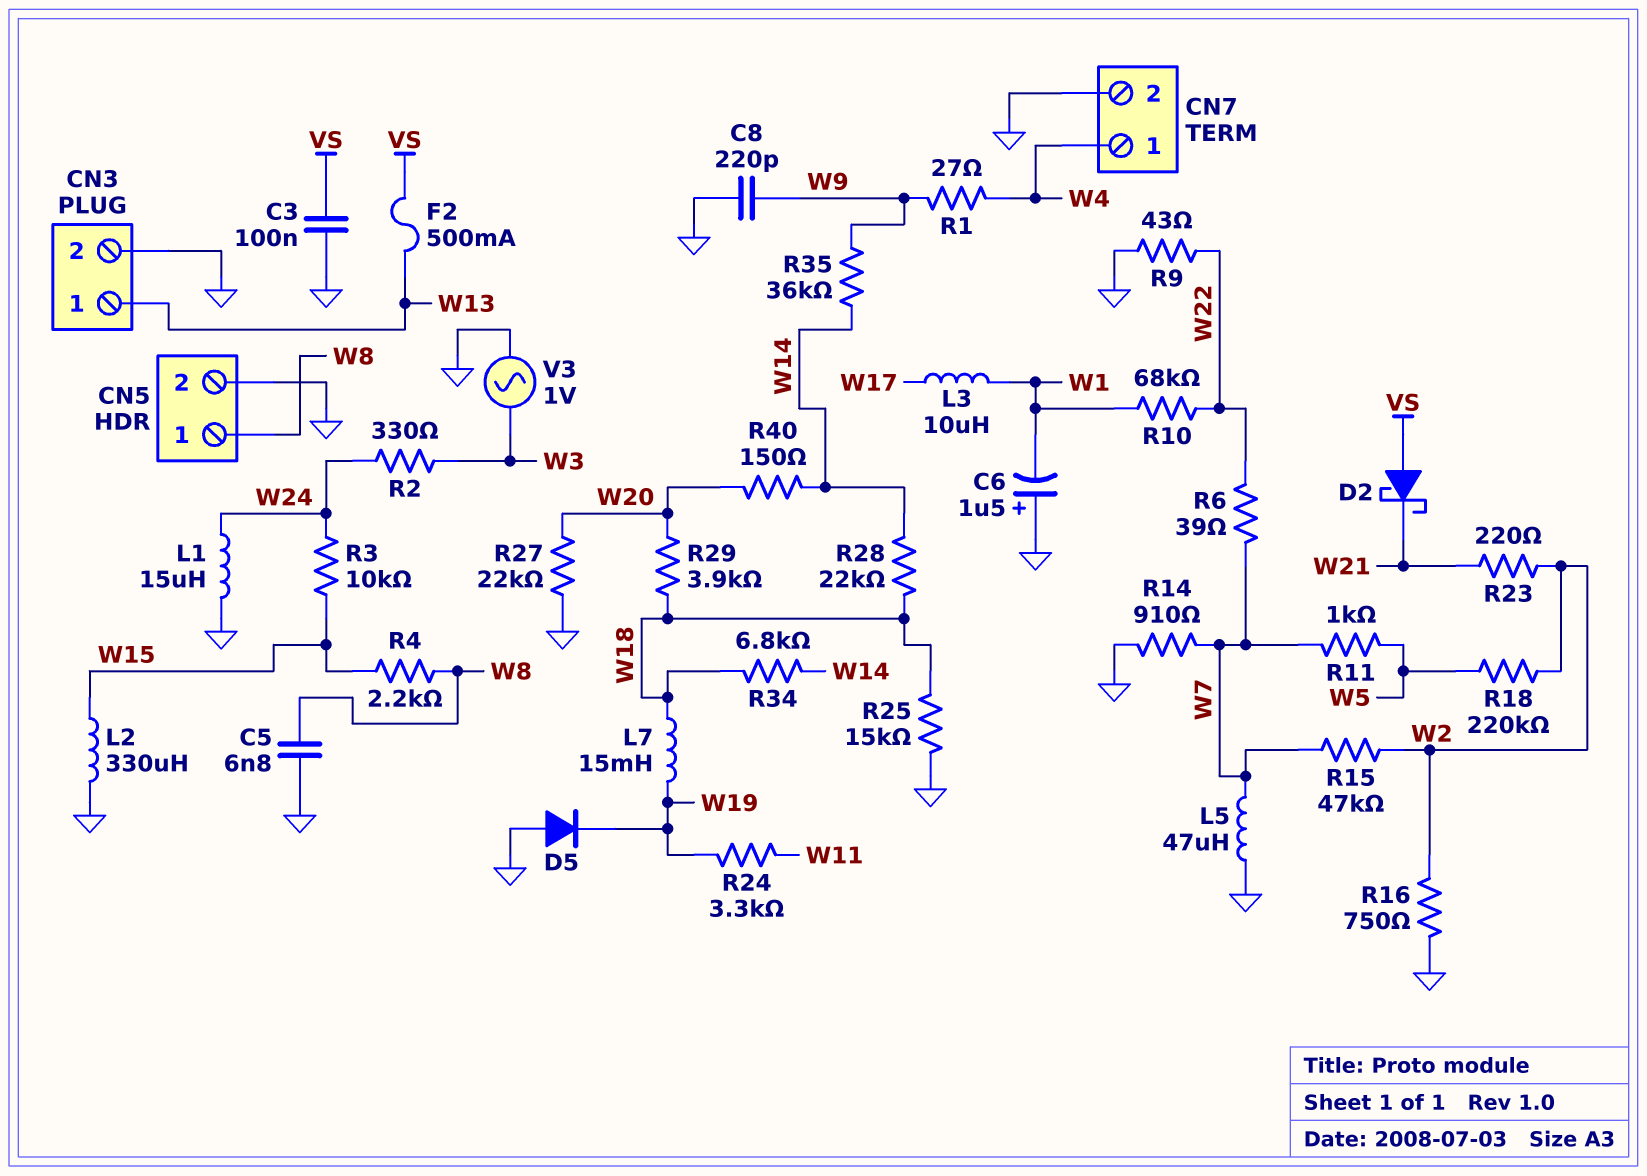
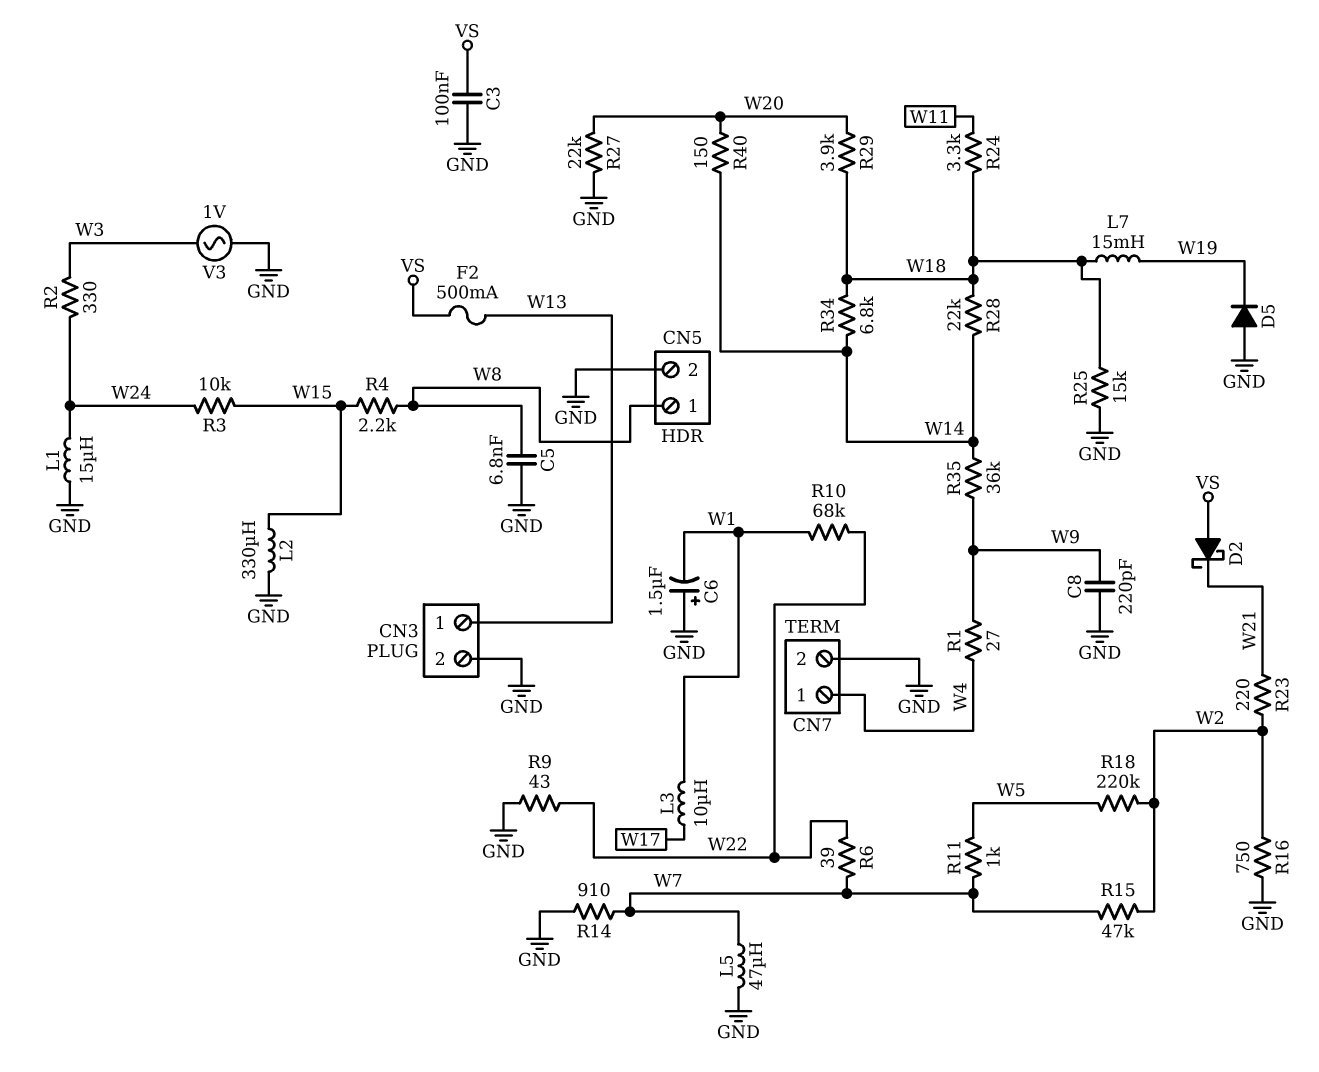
R24: 3.3k (W11, W19) -> 3.3k (W11, W18)

